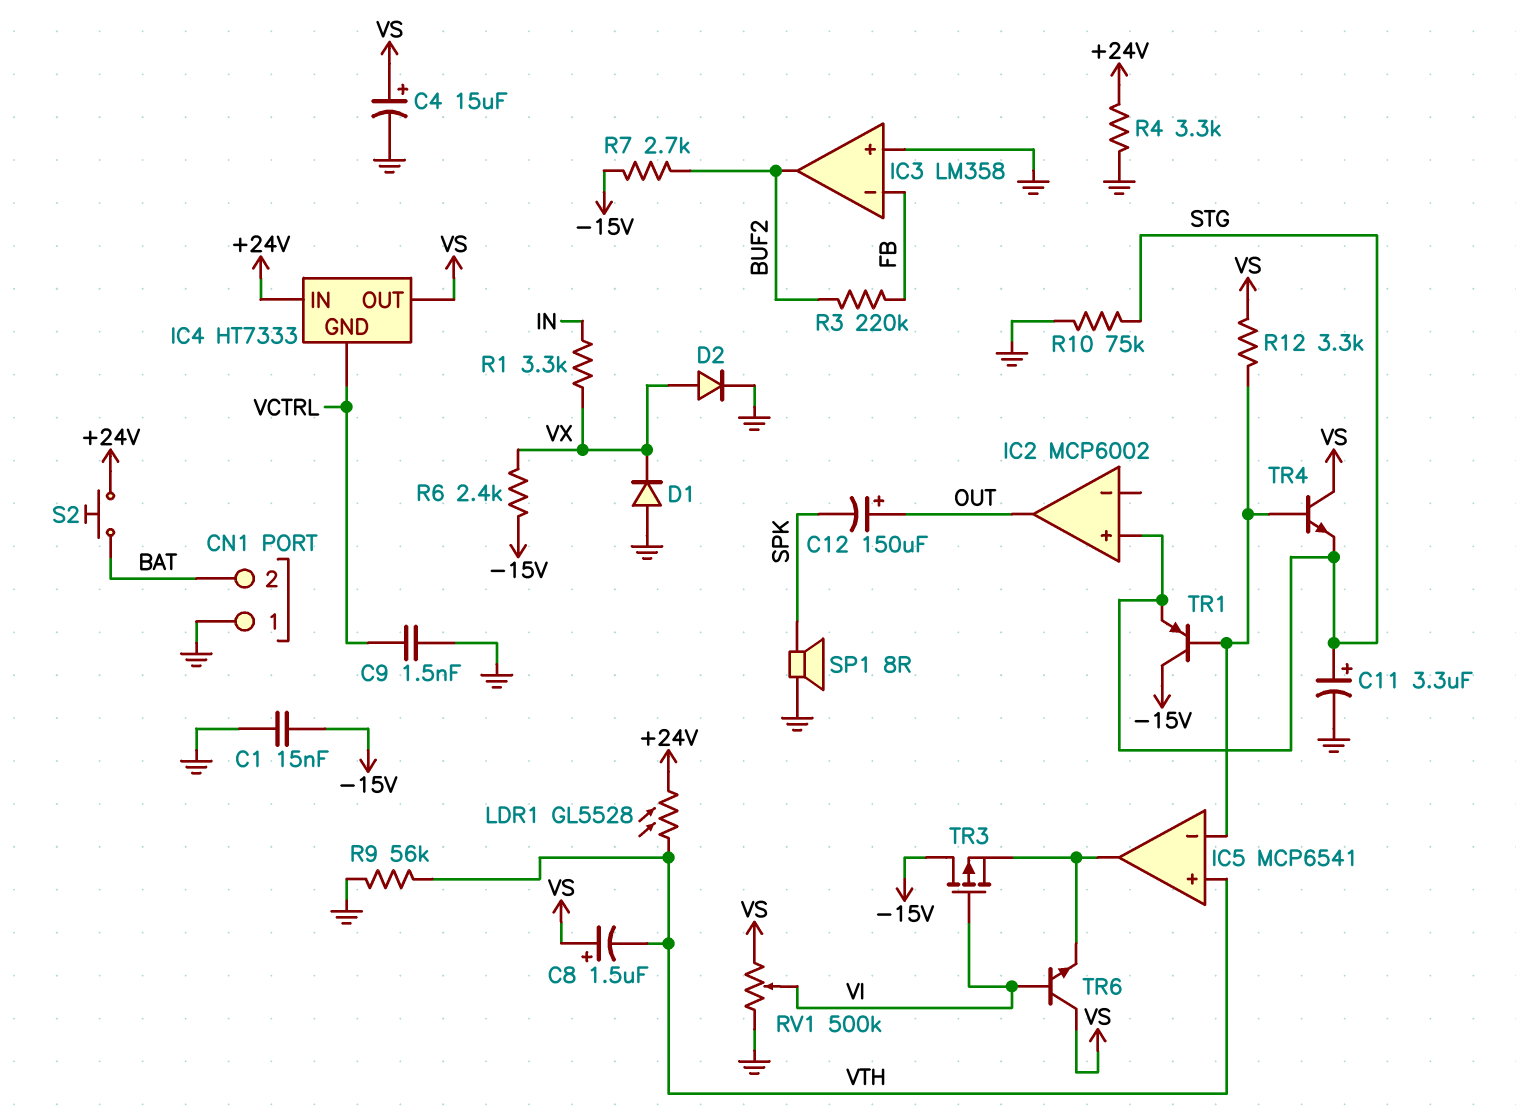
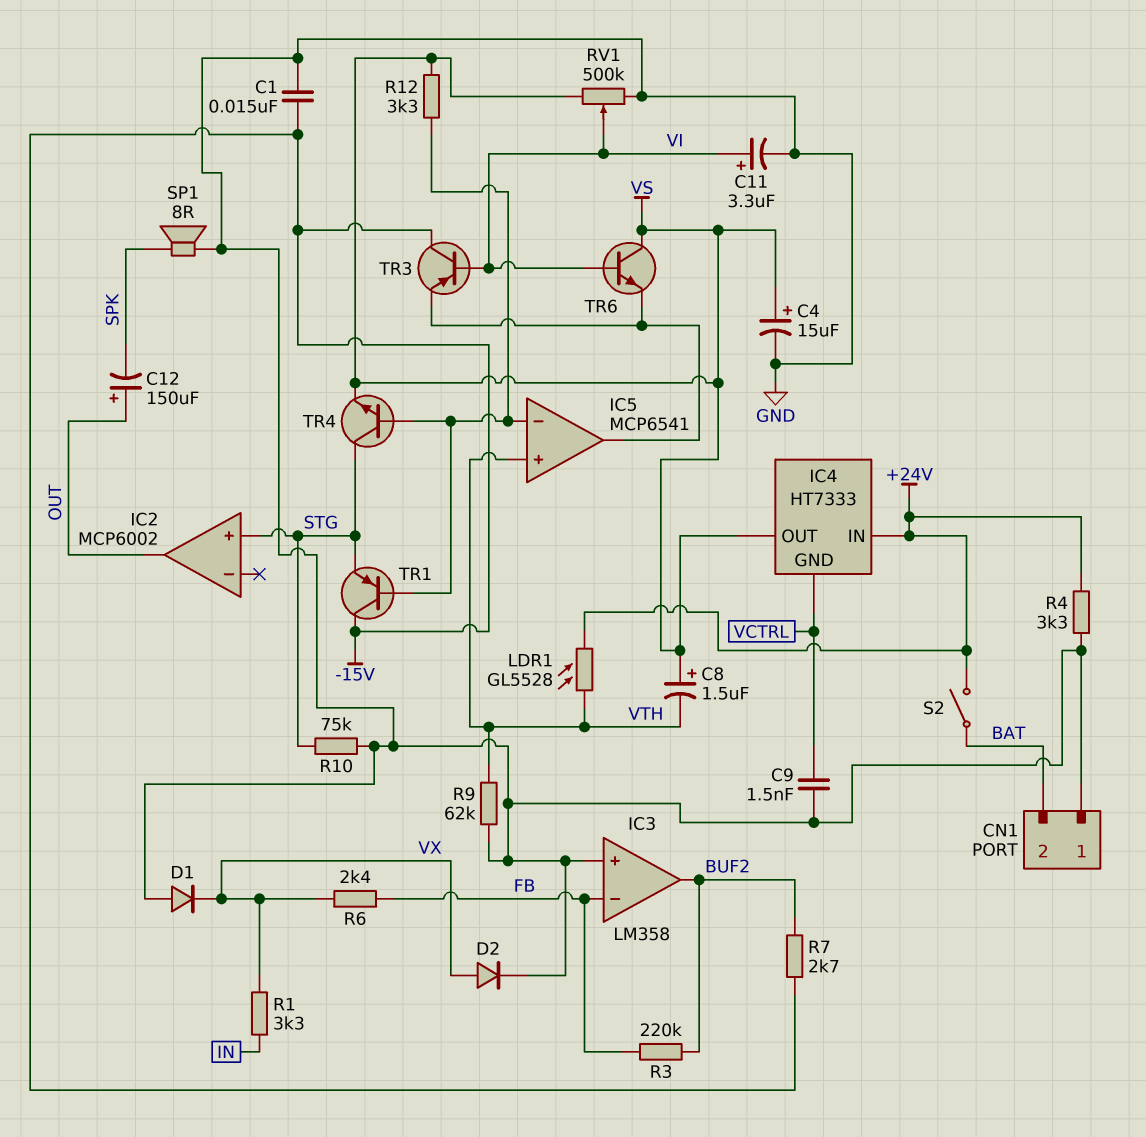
C11: 3.3uF (plus STG, minus GND) -> 3.3uF (plus VI, minus GND)
R6: 2.4k (-15V, VX) -> 2.4k (FB, VX)
R9: 56k (GND, VTH) -> 62k (GND, VTH)
S2: button (+24V, BAT) -> switch (+24V, BAT)
TR3: PMOS (G VI, D -15V, S IC5/out) -> PNP (B VI, C -15V, E IC5/out)
TR4: NPN (B IC5/in-, C VS, E STG) -> NPN (B IC5/in-, C STG, E VS)

